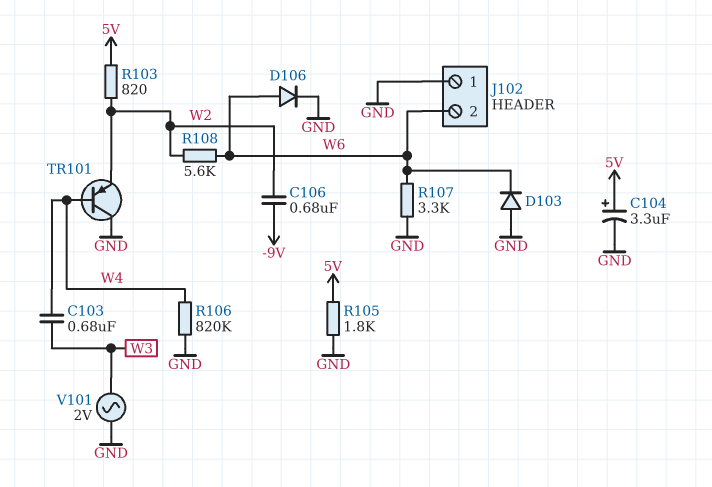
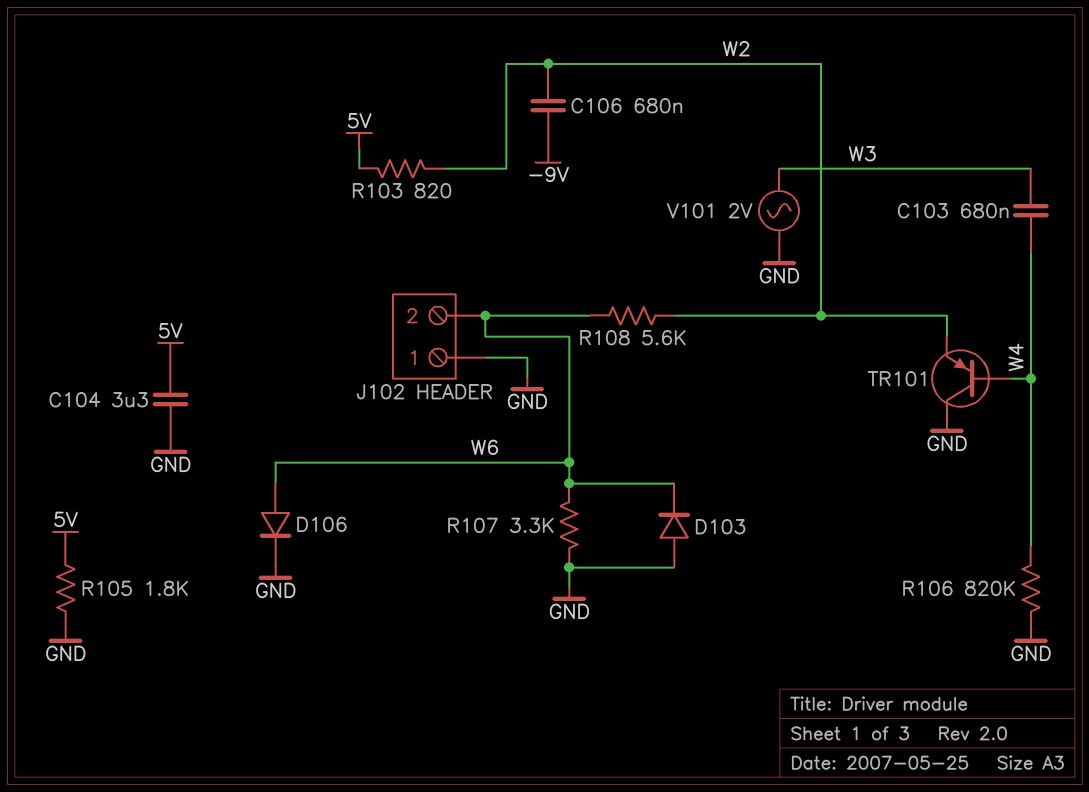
C104: 3.3uF (plus 5V, minus GND) -> 3.3uF (5V, GND)

